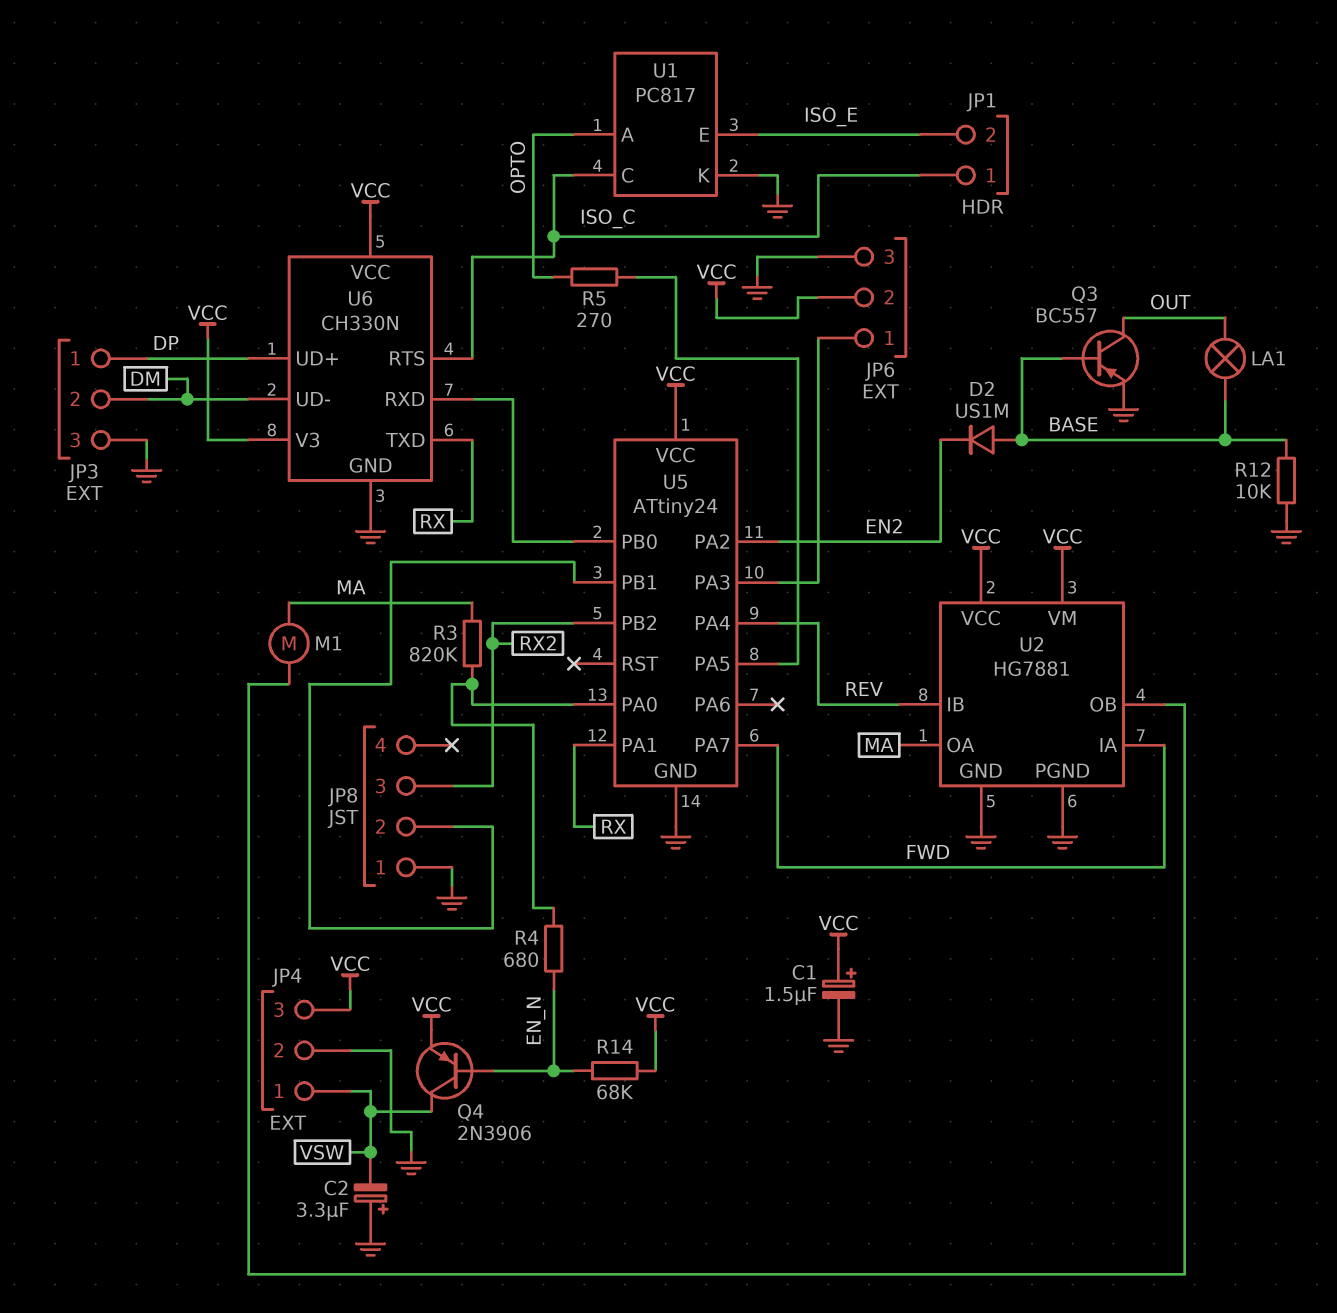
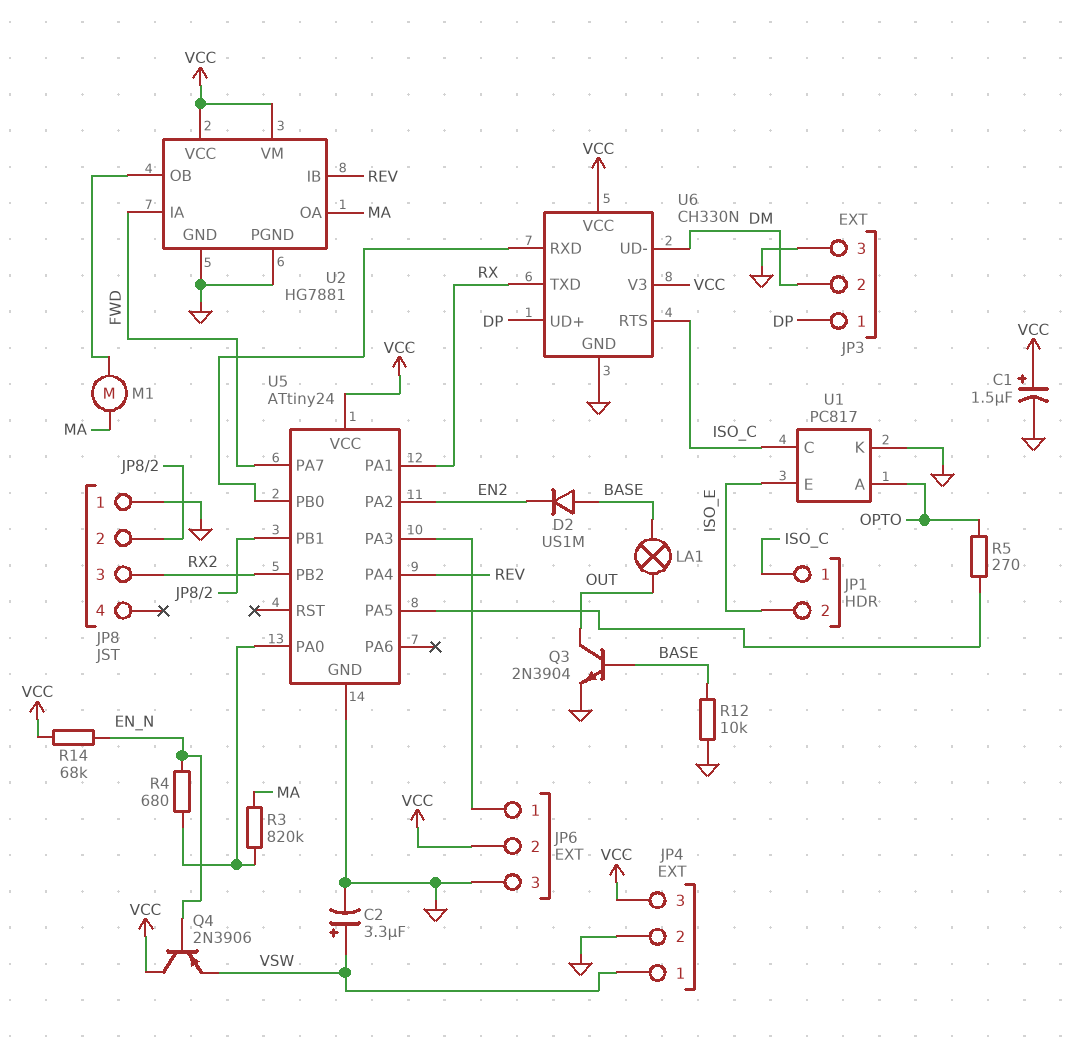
C2: 3.3uF (plus GND, minus VSW) -> 3.3uF (plus VSW, minus GND)
Q3: PNP BC557 (B BASE, C OUT, E GND) -> NPN 2N3904 (B BASE, C OUT, E GND)
Q4: PNP 2N3906 (B EN_N, C VSW, E VCC) -> PNP 2N3906 (B EN_N, C VCC, E VSW)

